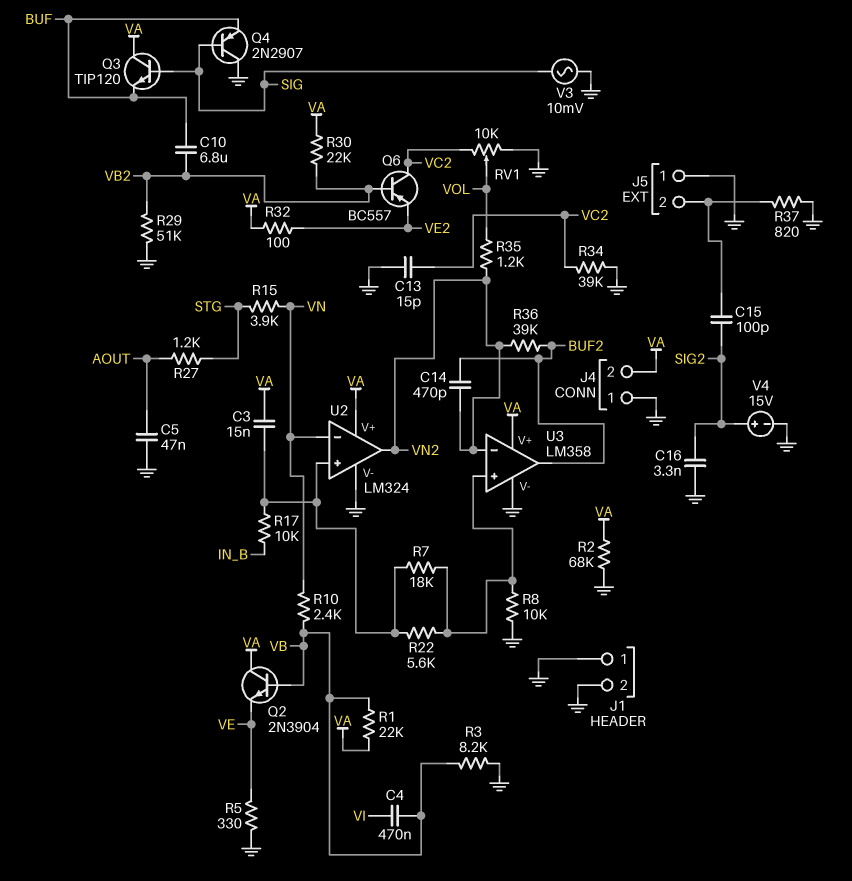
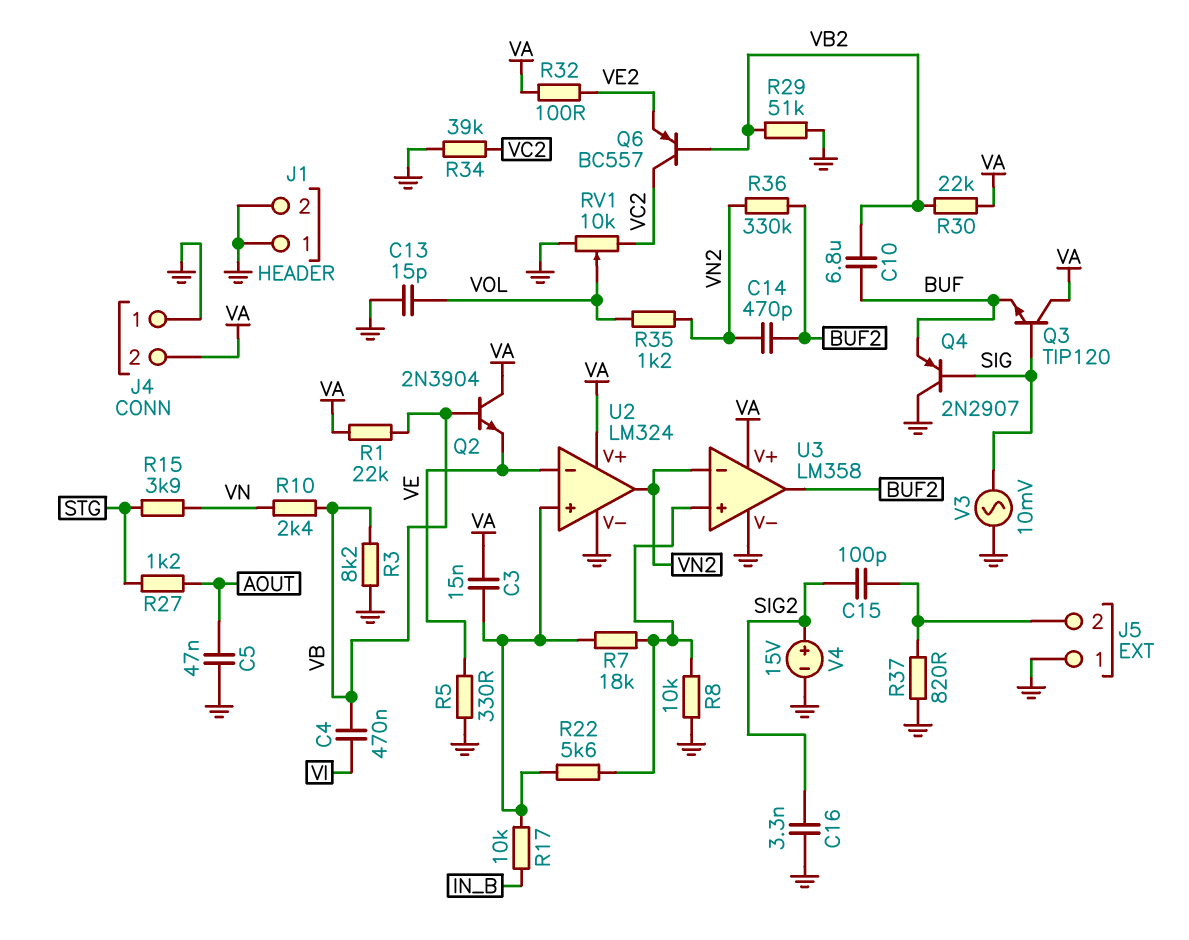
C13: 15pF (GND, VC2) -> 15pF (GND, VOL)
R2: 68k (GND, VA) -> none
R36: 39k (BUF2, VN2) -> 330k (BUF2, VN2)
U2 pin in-: VN -> VE

